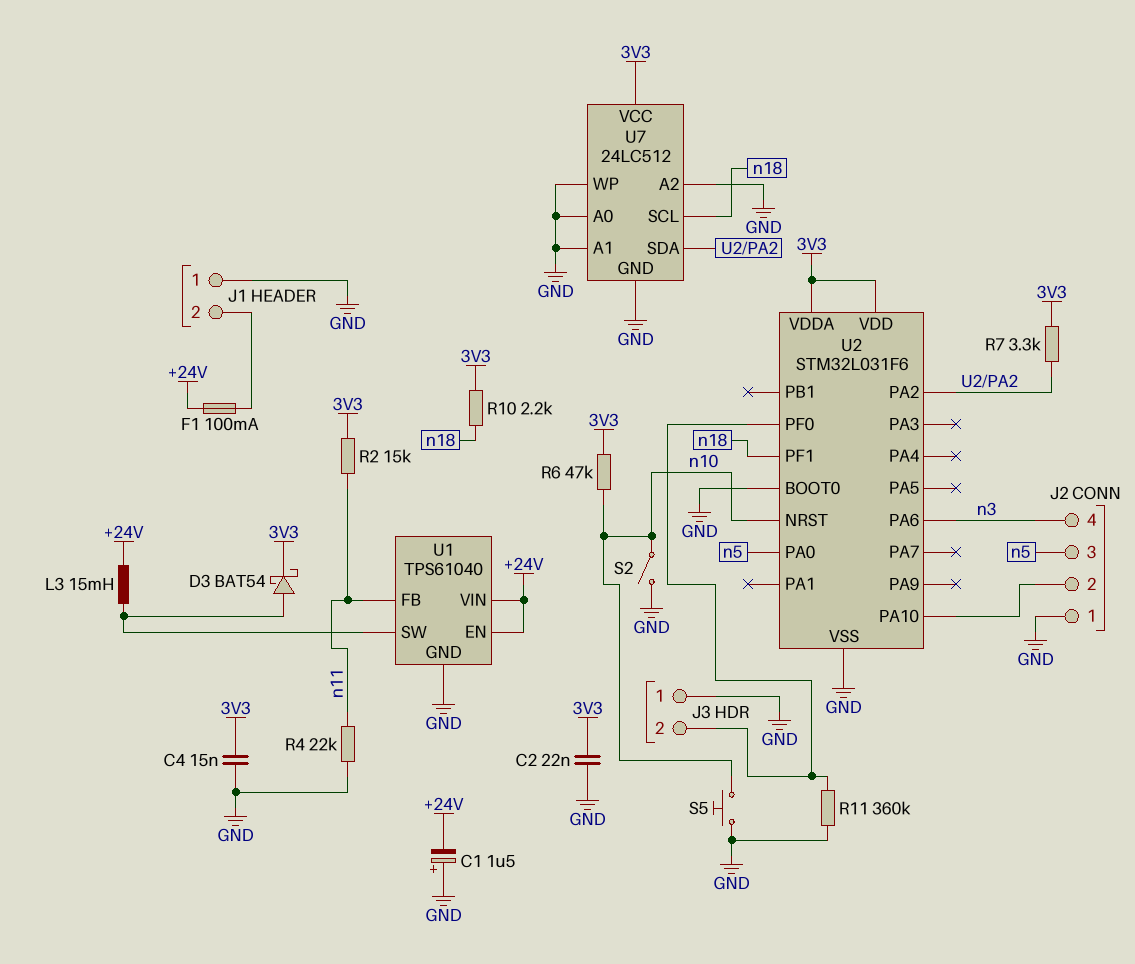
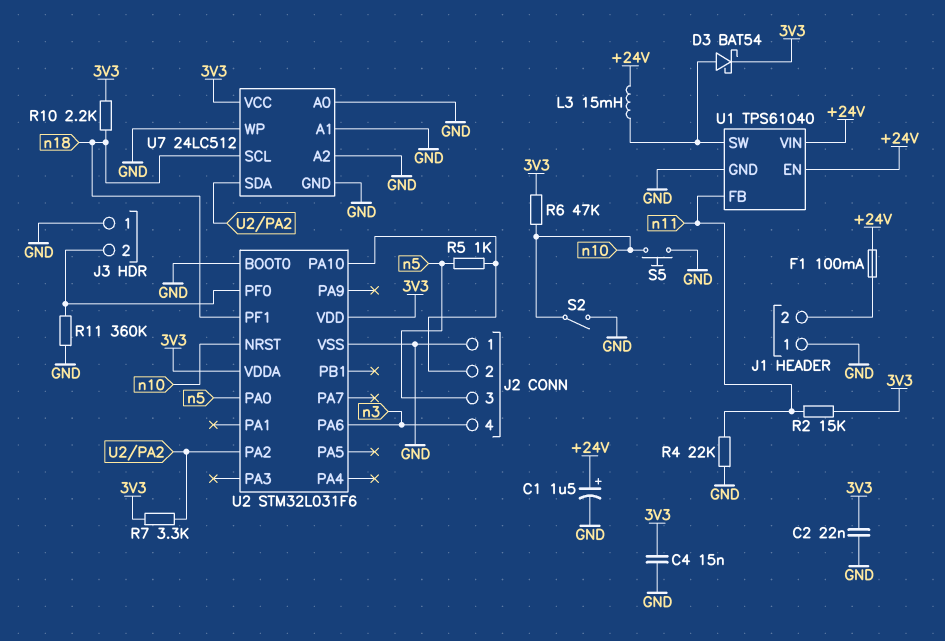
C1: 1.5uF (plus GND, minus +24V) -> 1.5uF (plus +24V, minus GND)
R5: none -> 1k (J2/2, n5)

